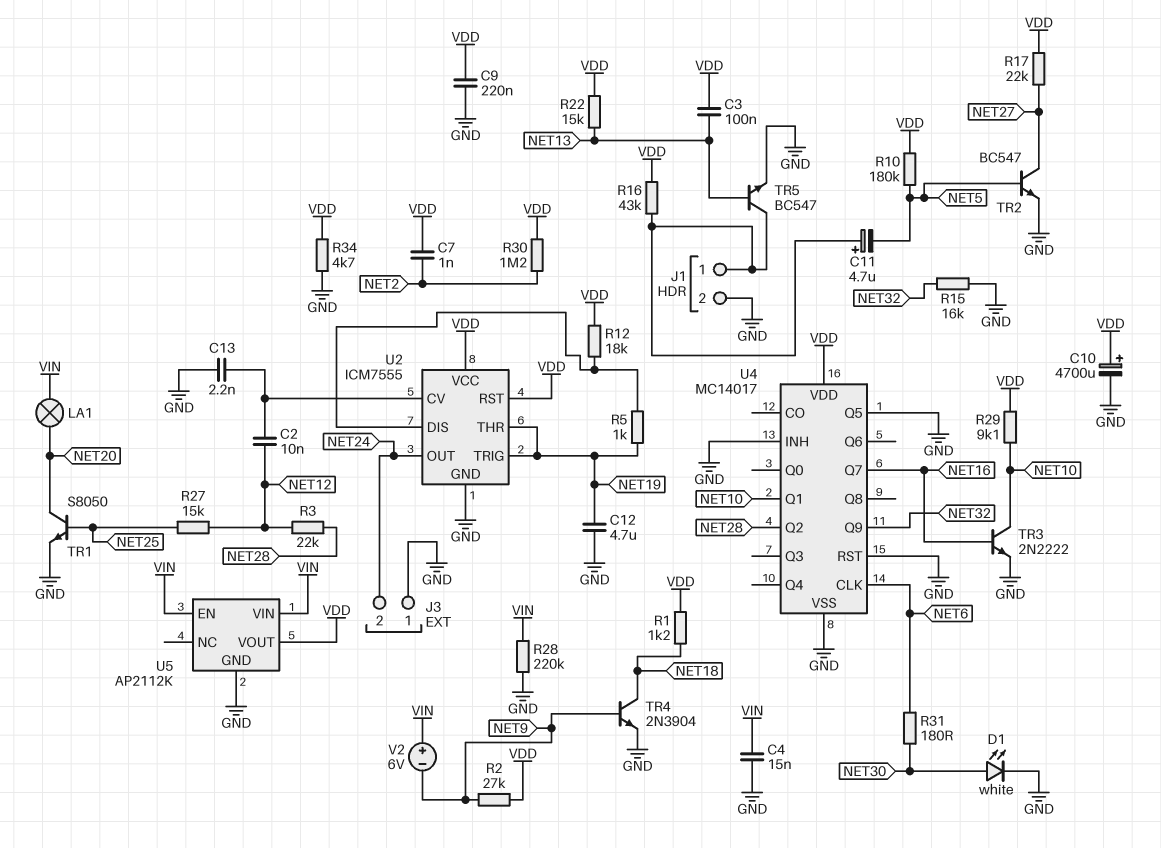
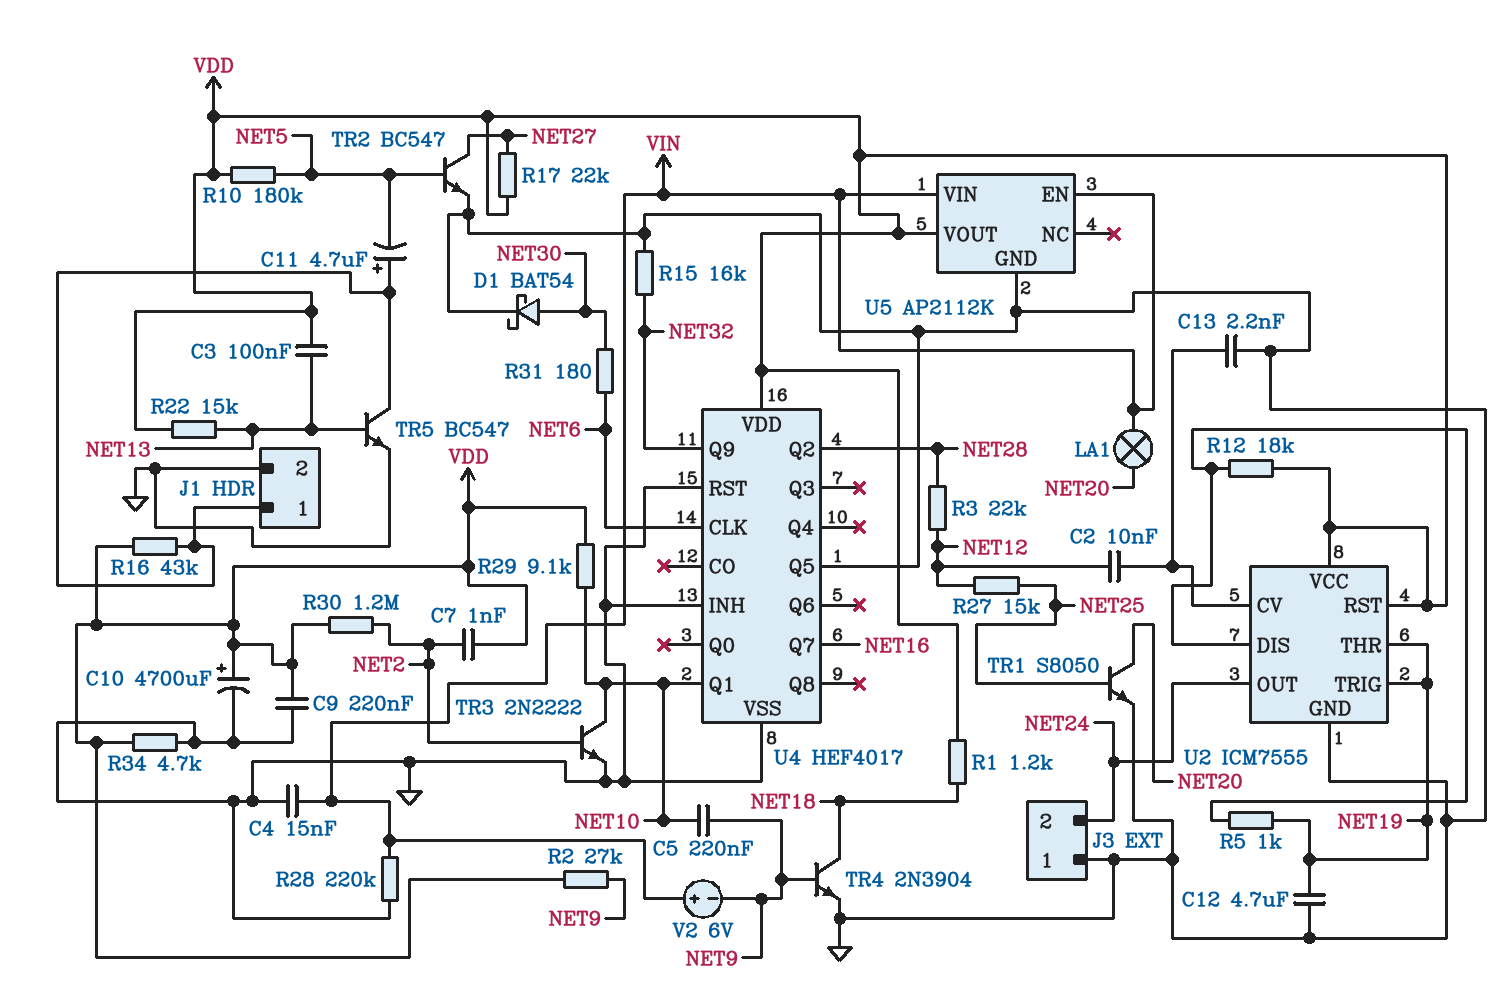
C5: none -> 220nF (NET9, NET10)
D1: LED white (A NET30, K GND) -> schottky BAT54 (A NET30, K GND)
TR3: NPN 2N2222 (B NET16, C NET10, E GND) -> NPN 2N2222 (B NET2, C NET10, E GND)
U4: MC14017 -> HEF4017

